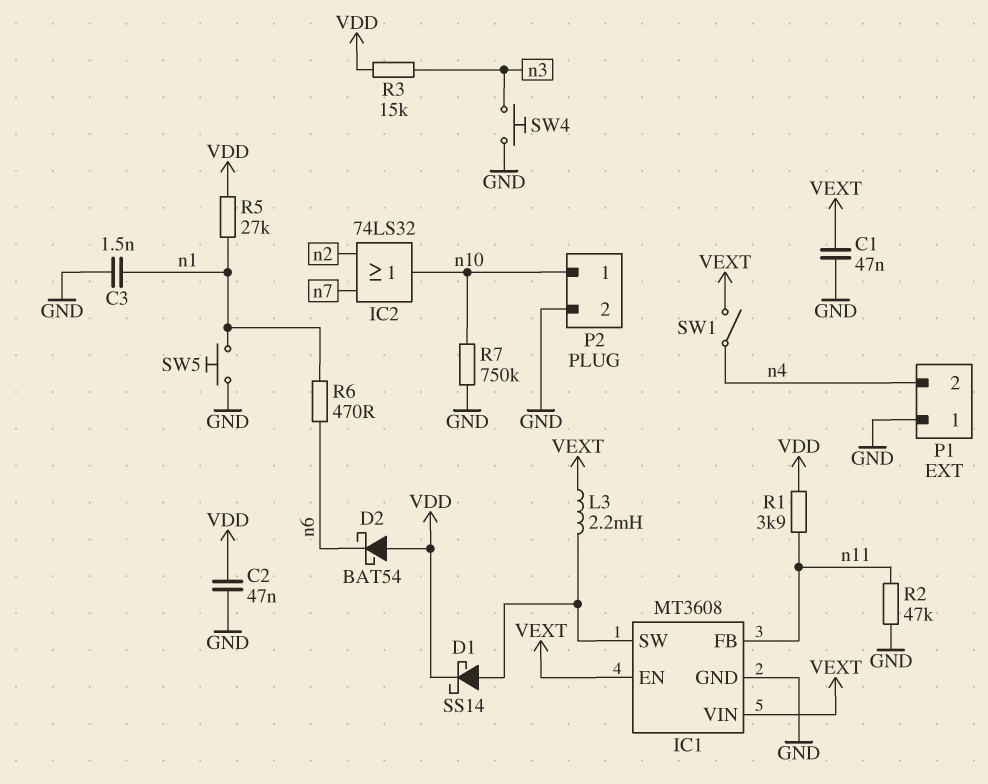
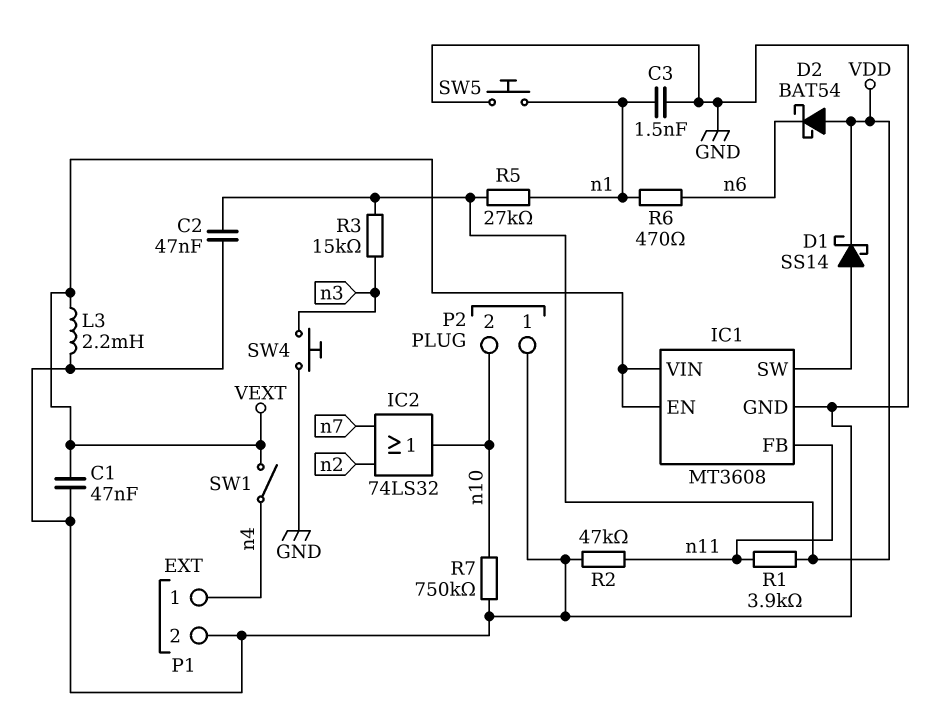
L3: 2.2mH (IC1/SW, VEXT) -> 2.2mH (GND, VEXT)
P1 pin 1: GND -> n4
P1 pin 2: n4 -> GND
P2 pin 1: n10 -> GND
P2 pin 2: GND -> n10

